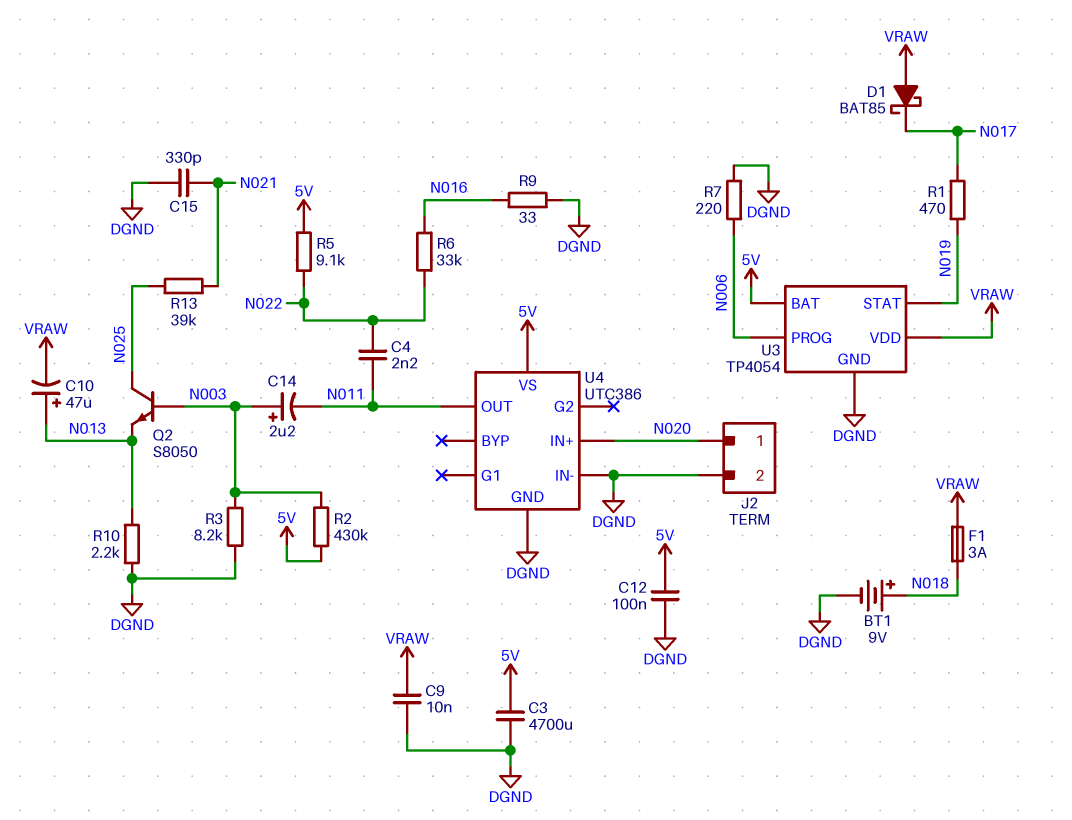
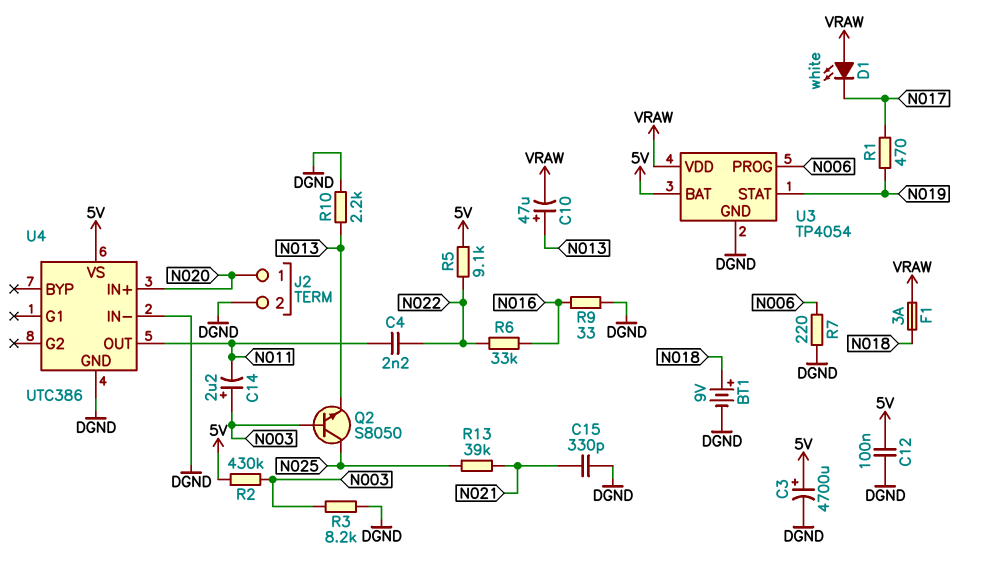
C3: 4700uF (5V, DGND) -> 4700uF (plus 5V, minus DGND)
C9: 10nF (DGND, VRAW) -> none
D1: schottky BAT85 (A VRAW, K N017) -> LED white (A VRAW, K N017)

